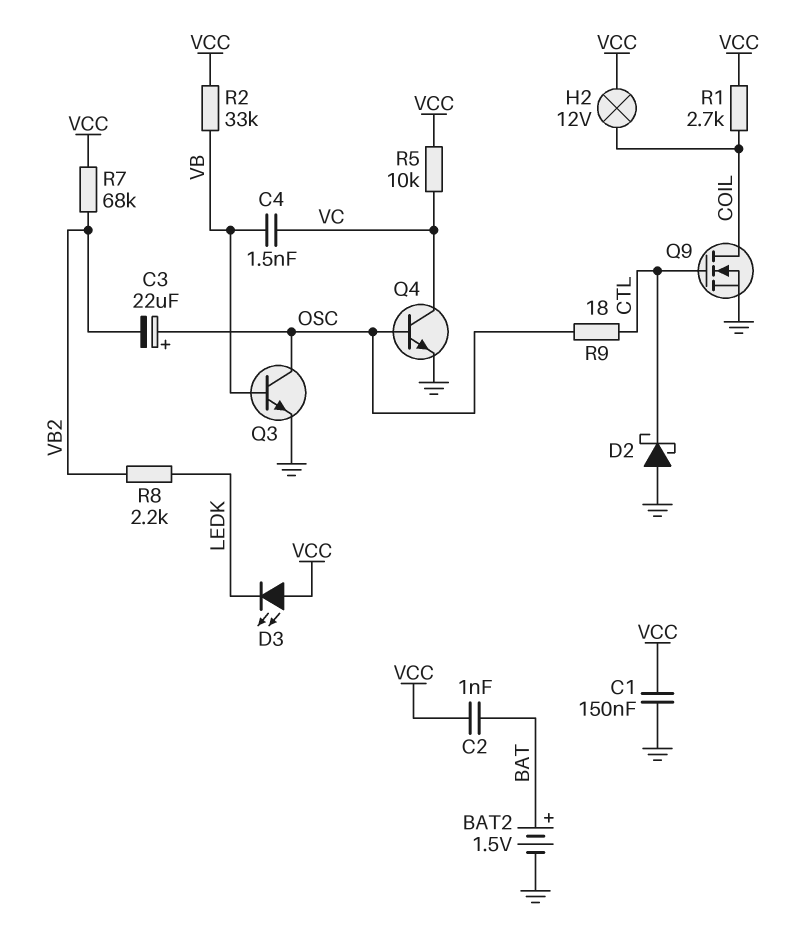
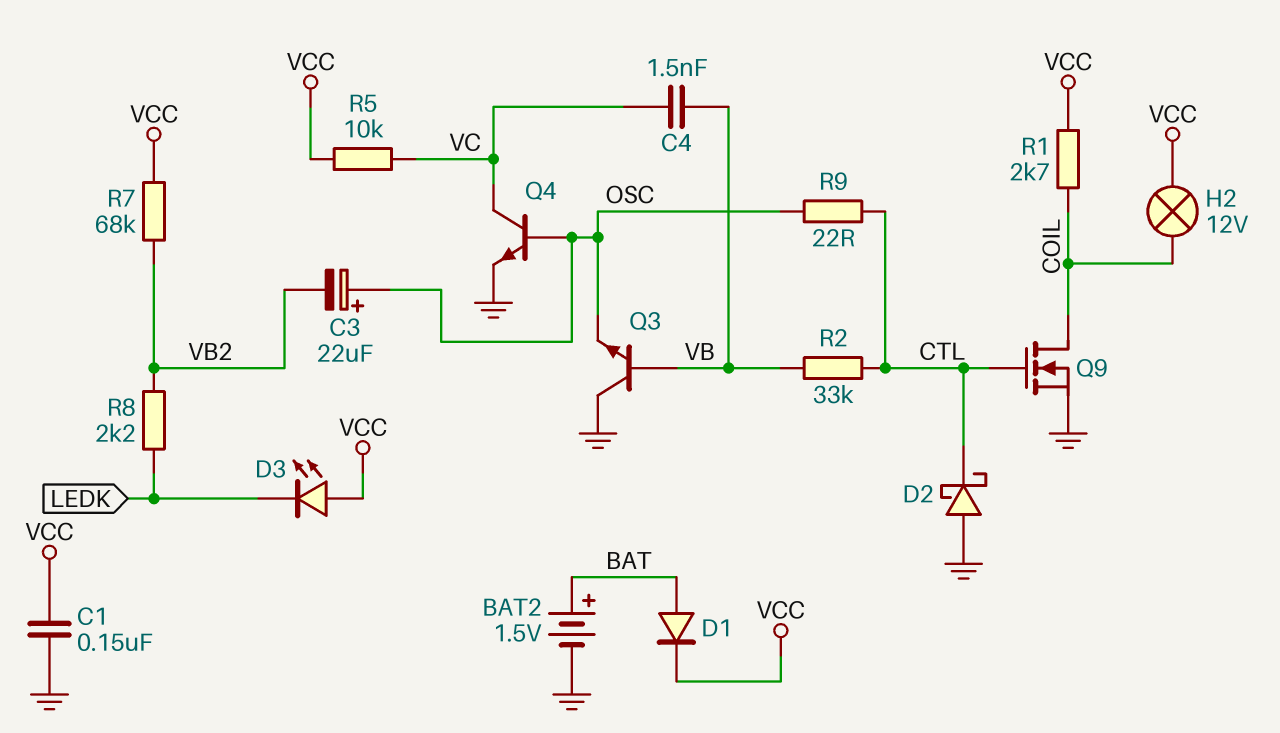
C2: 1nF (BAT, VCC) -> none
D1: none -> diode (A BAT, K VCC)
Q3: NPN (B VB, C OSC, E GND) -> NPN (B VB, C GND, E OSC)
R2: 33k (VB, VCC) -> 33k (CTL, VB)
R9: 18 (CTL, OSC) -> 22 (CTL, OSC)

